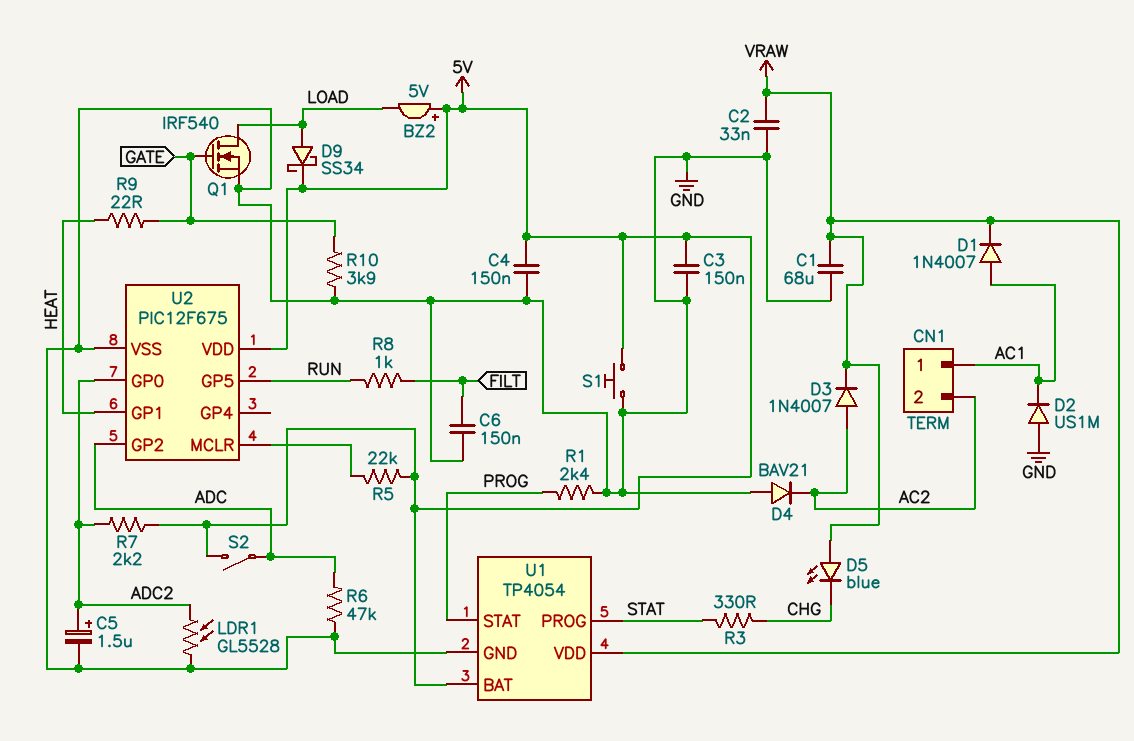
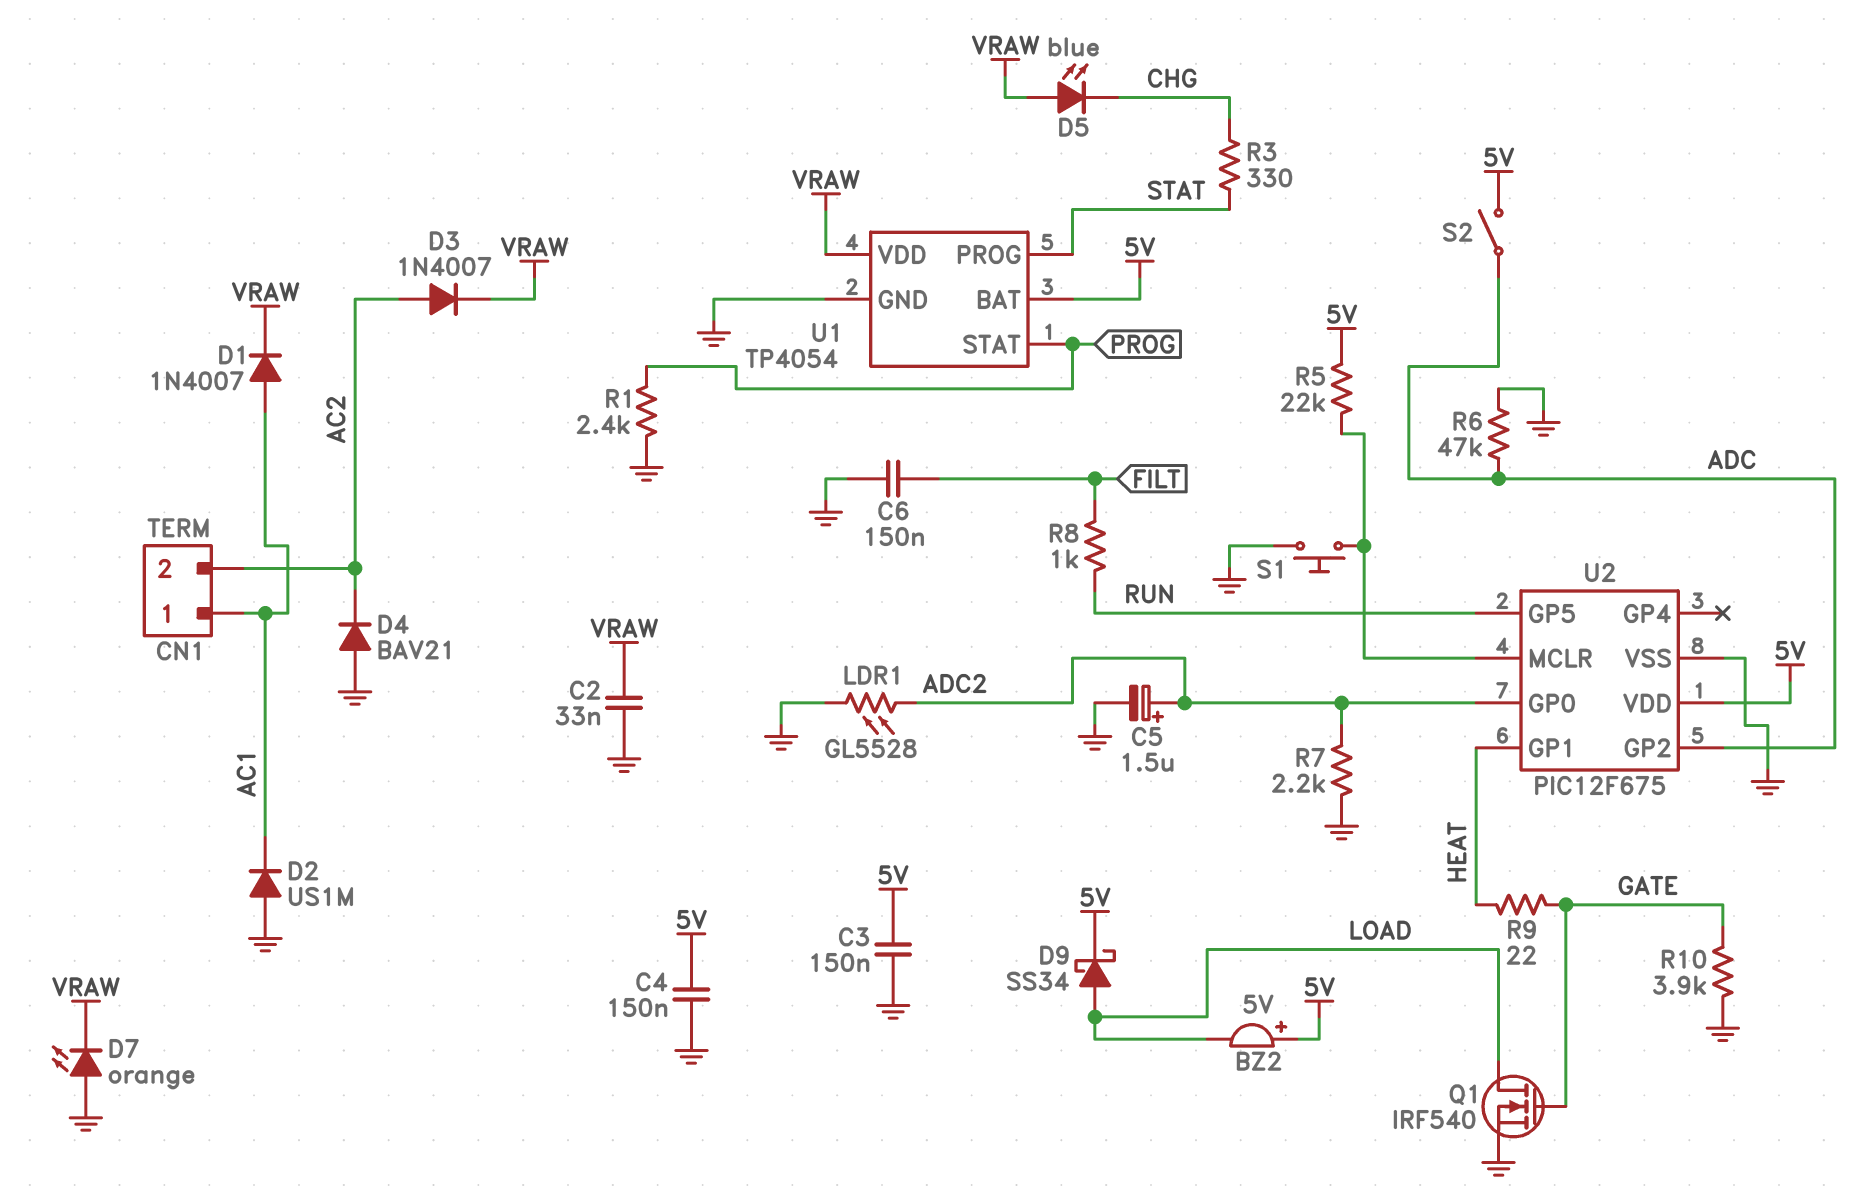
C1: 68uF (GND, VRAW) -> none
D7: none -> LED orange (A GND, K VRAW)
R7: 2.2k (5V, ADC2) -> 2.2k (ADC2, GND)
S1: button (5V, GND) -> button (GND, U2/MCLR)

